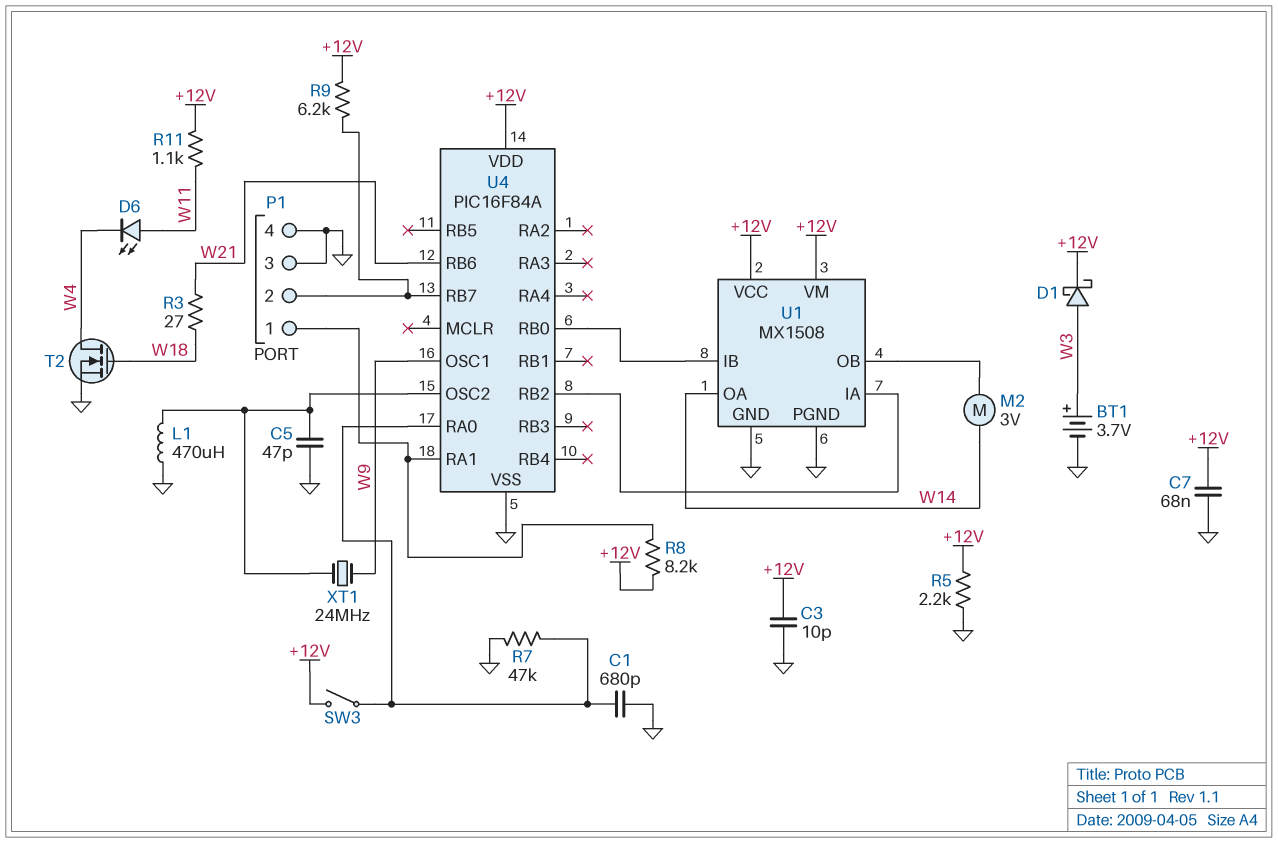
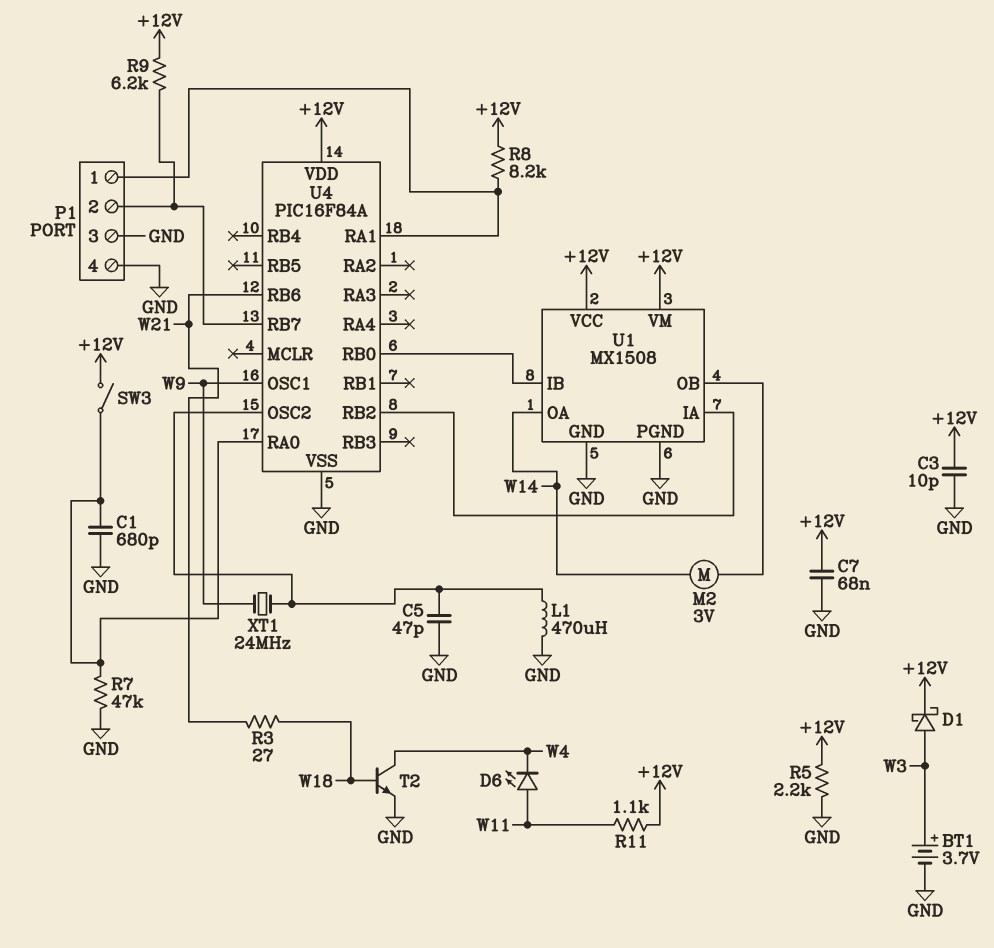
T2: NMOS (G W18, D W4, S GND) -> NPN (B W18, C W4, E GND)

